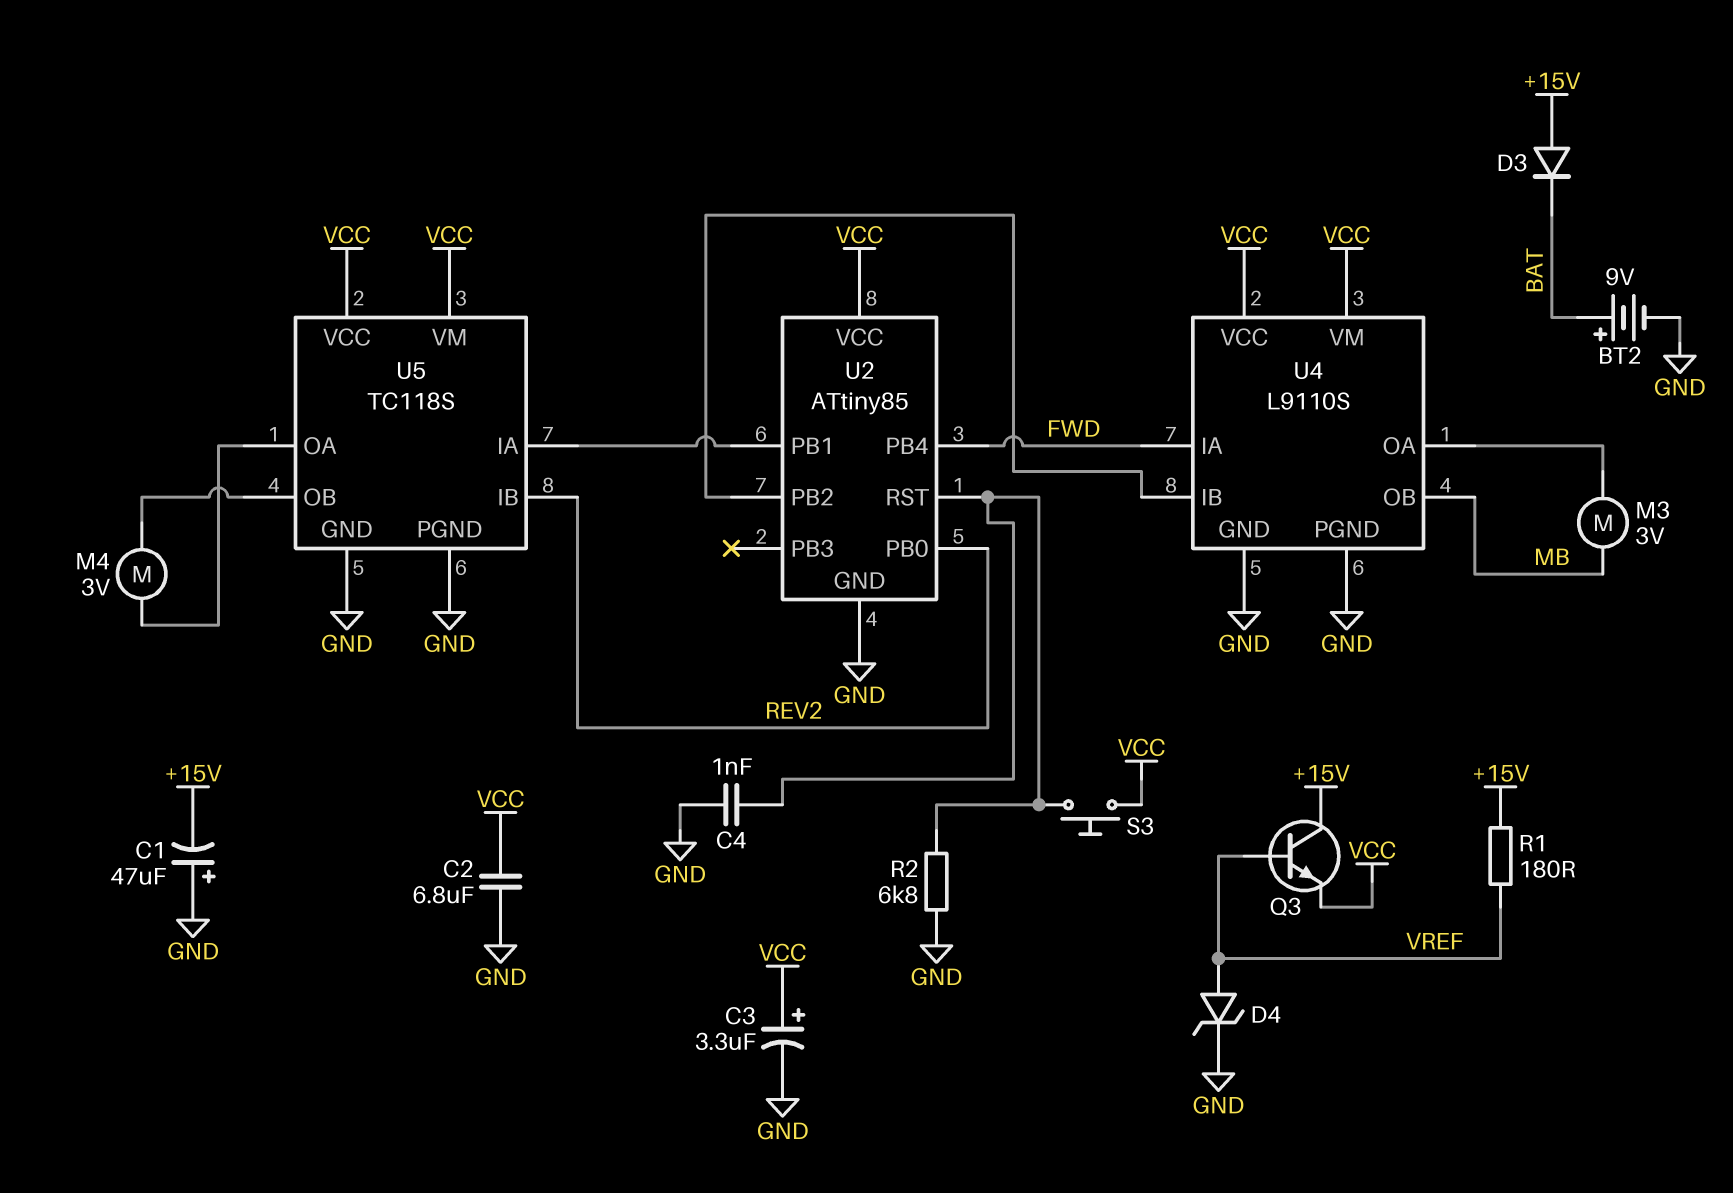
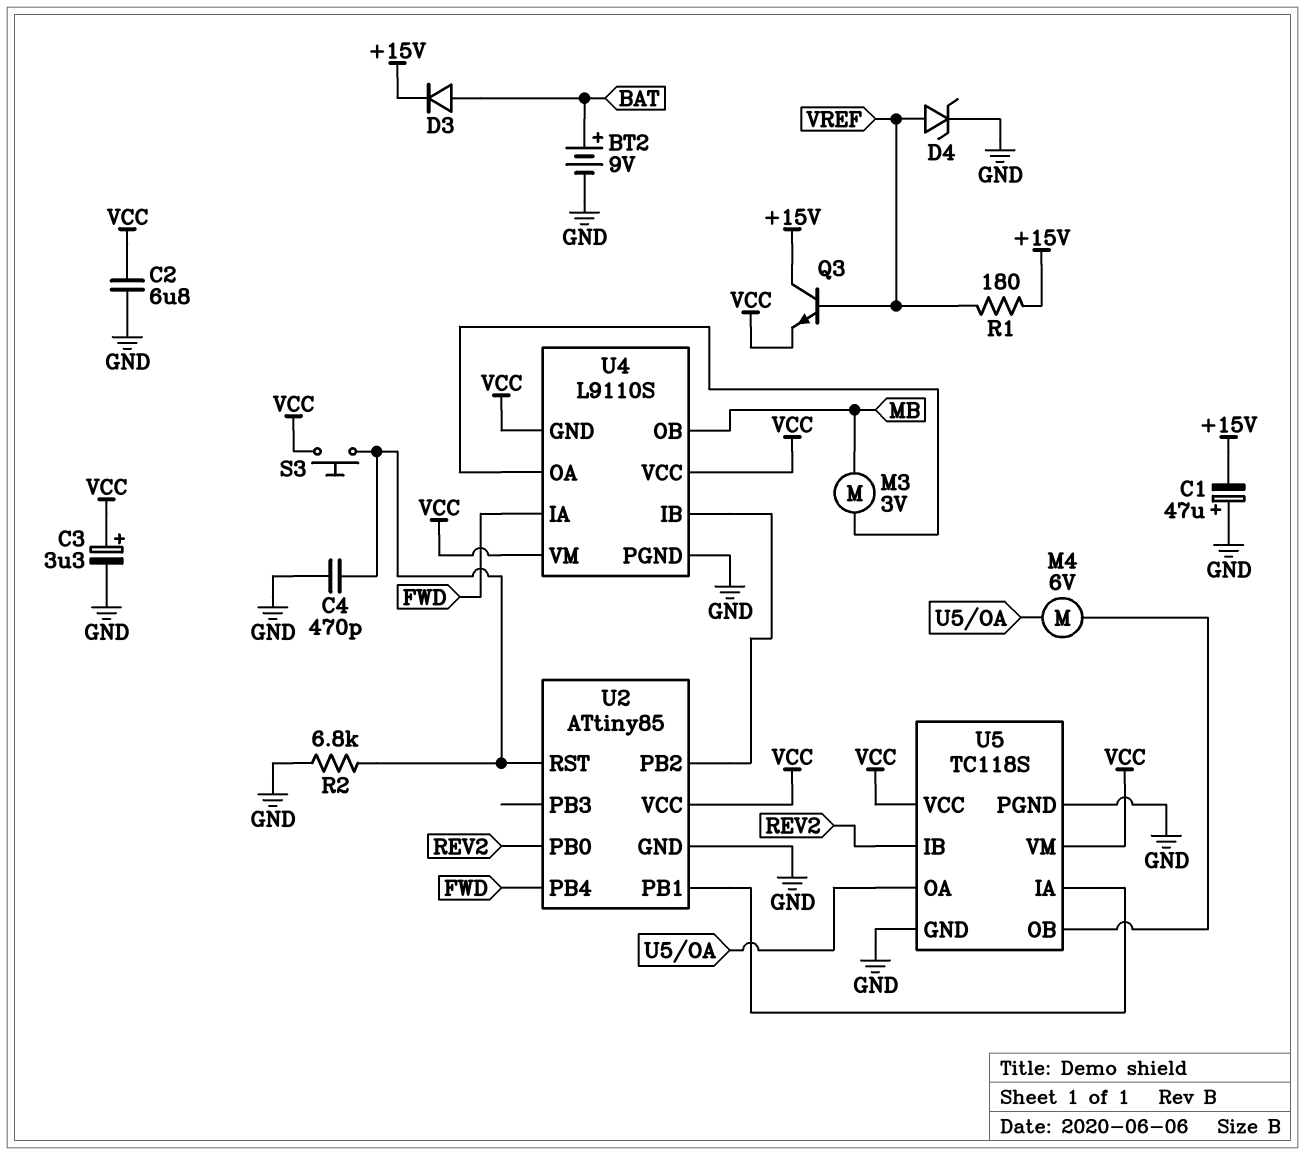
C4: 1nF (GND, U2/RST) -> 470pF (GND, U2/RST)
D3: diode (A +15V, K BAT) -> diode (A BAT, K +15V)
M4: motor 3V (U5/OA, U5/OB) -> motor 6V (U5/OA, U5/OB)
U4 pin GND: GND -> VCC

